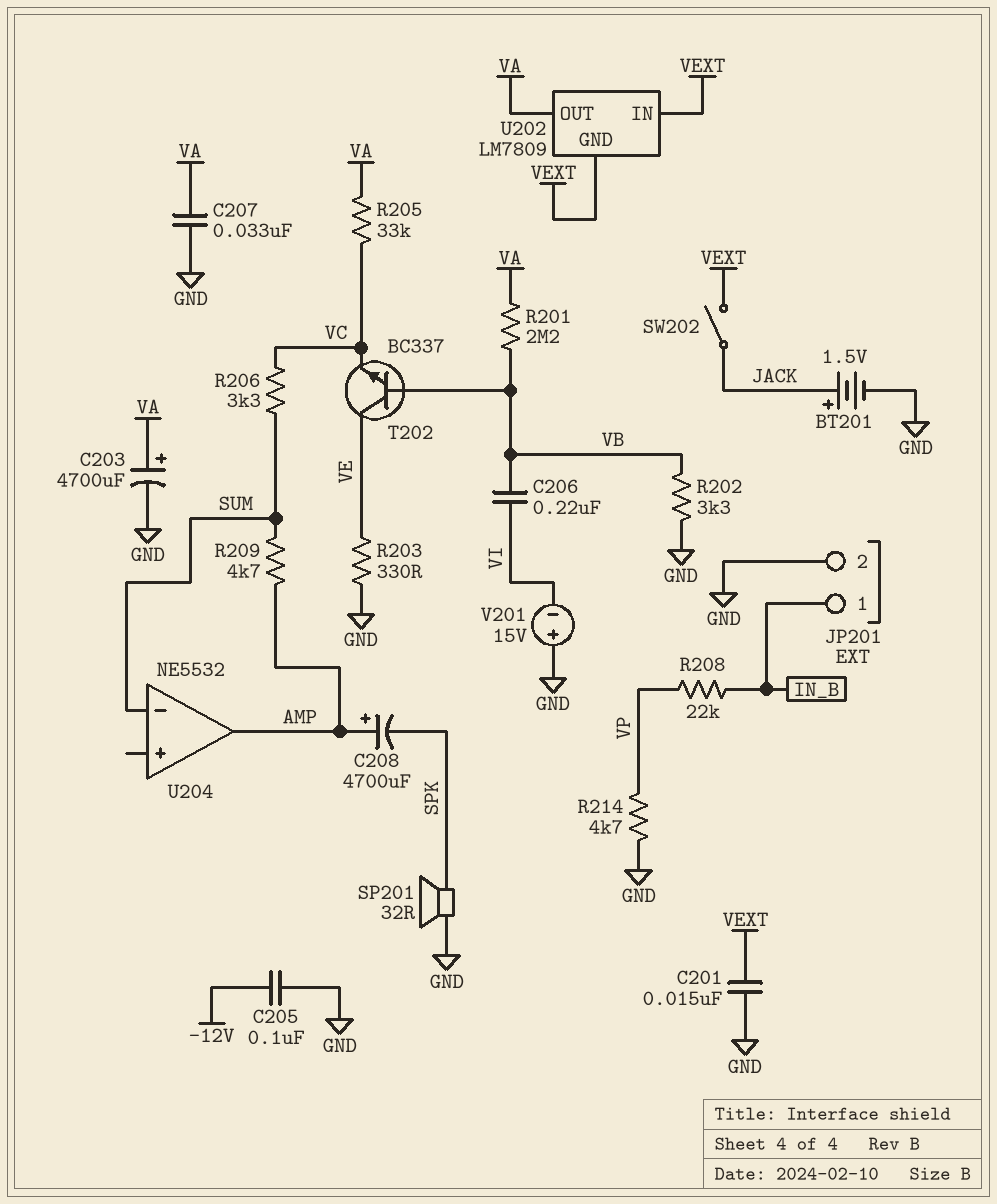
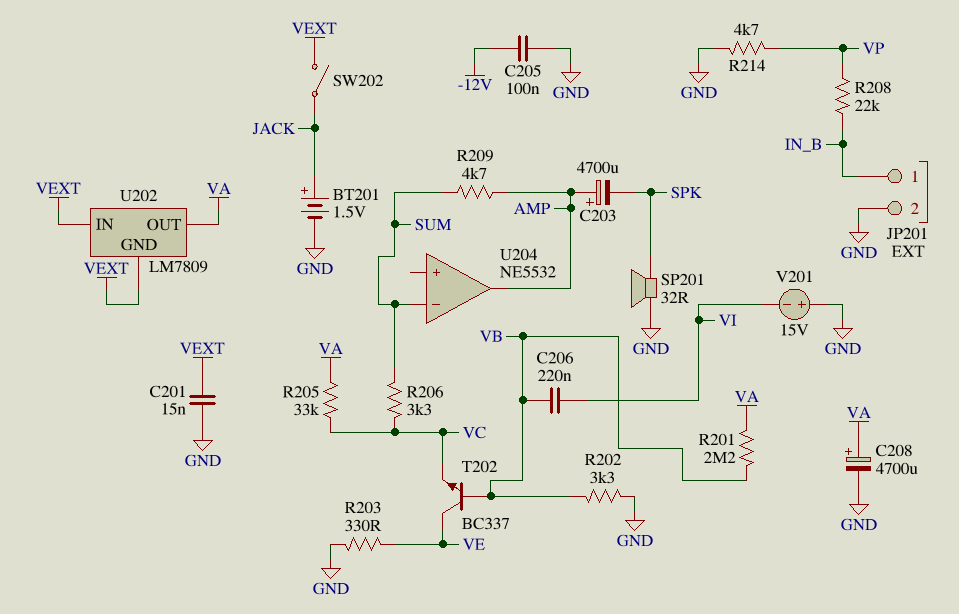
C203: 4700uF (plus VA, minus GND) -> 4700uF (plus AMP, minus SPK)
C207: 33nF (GND, VA) -> none
C208: 4700uF (plus AMP, minus SPK) -> 4700uF (plus VA, minus GND)

